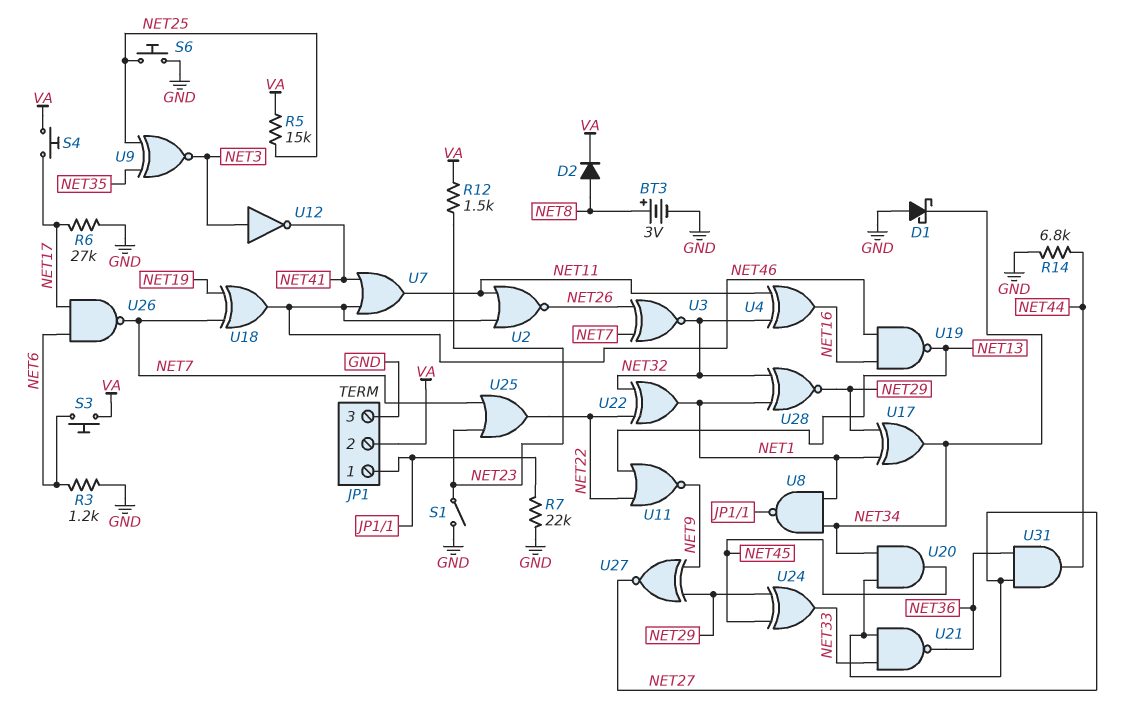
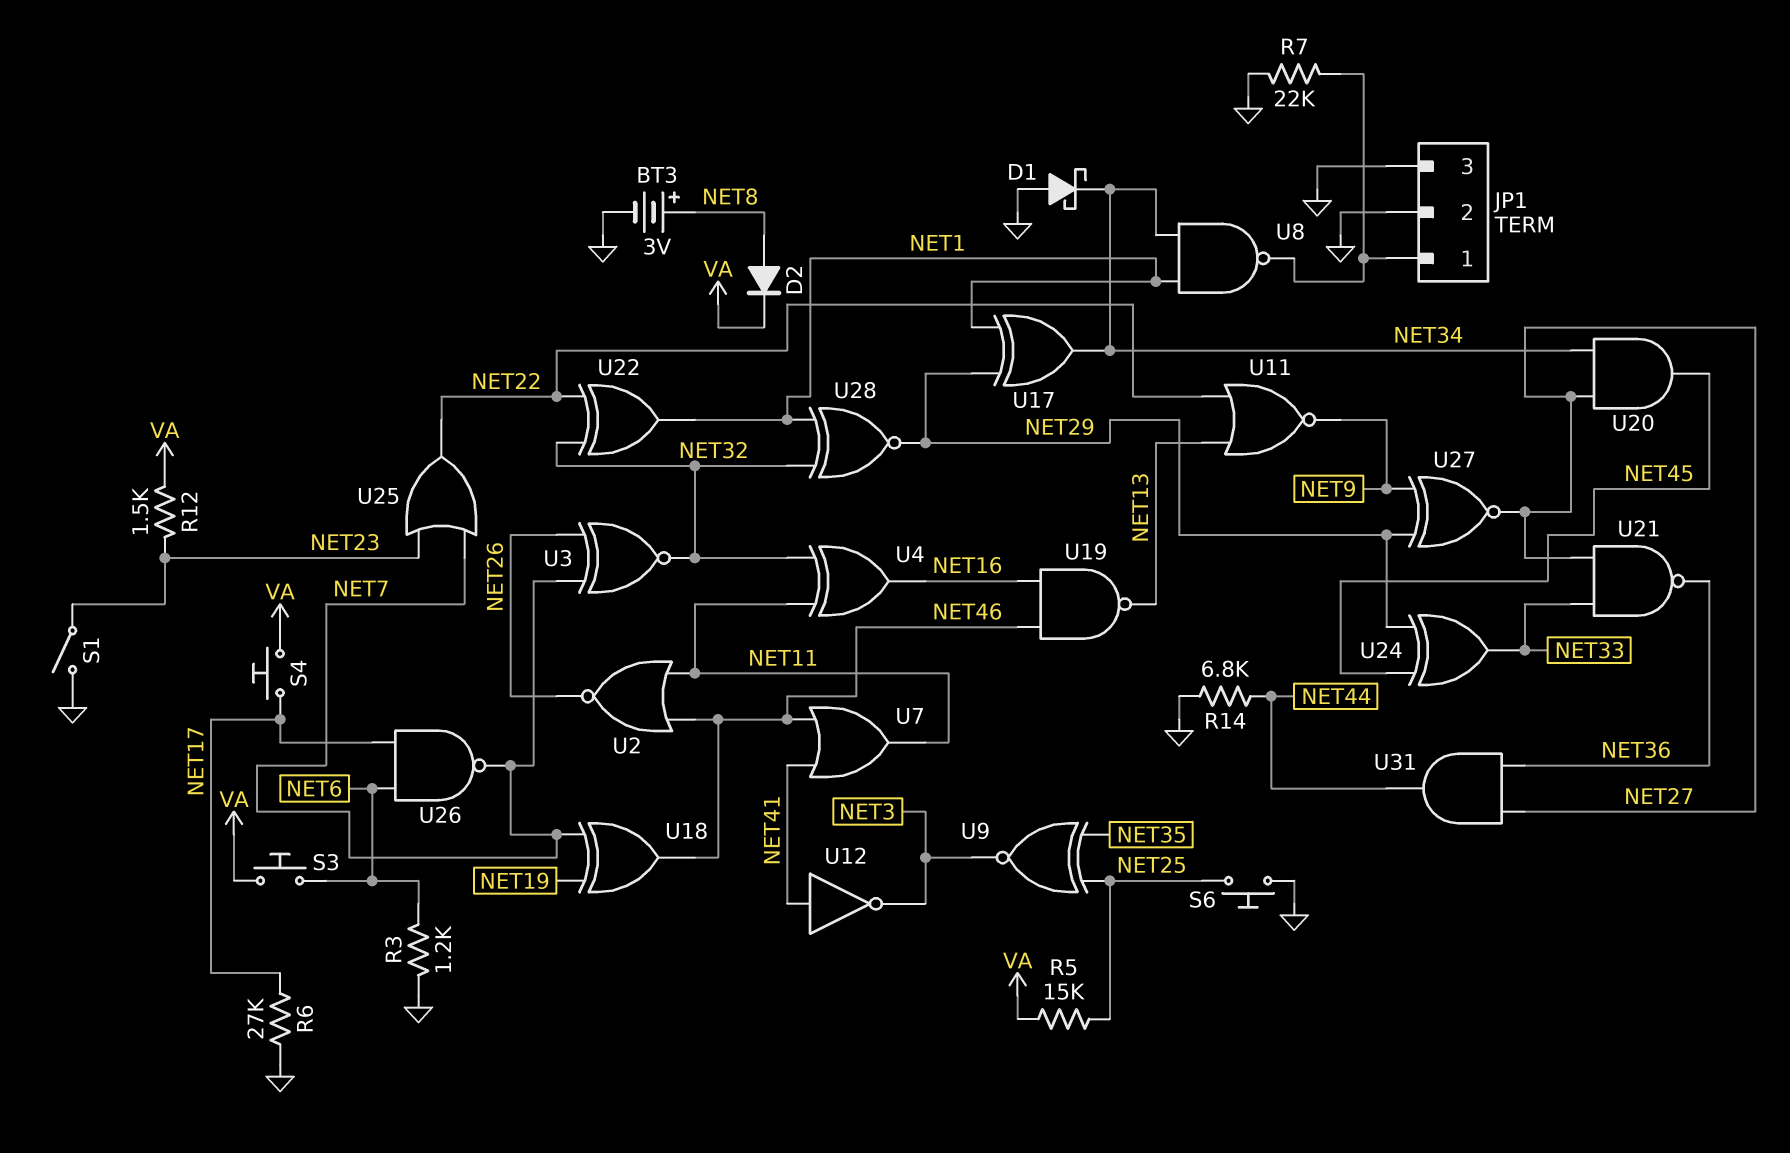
JP1 pin 2: VA -> GND
U12: NOT (in NET3, out NET41) -> NOT (in NET41, out NET3)

